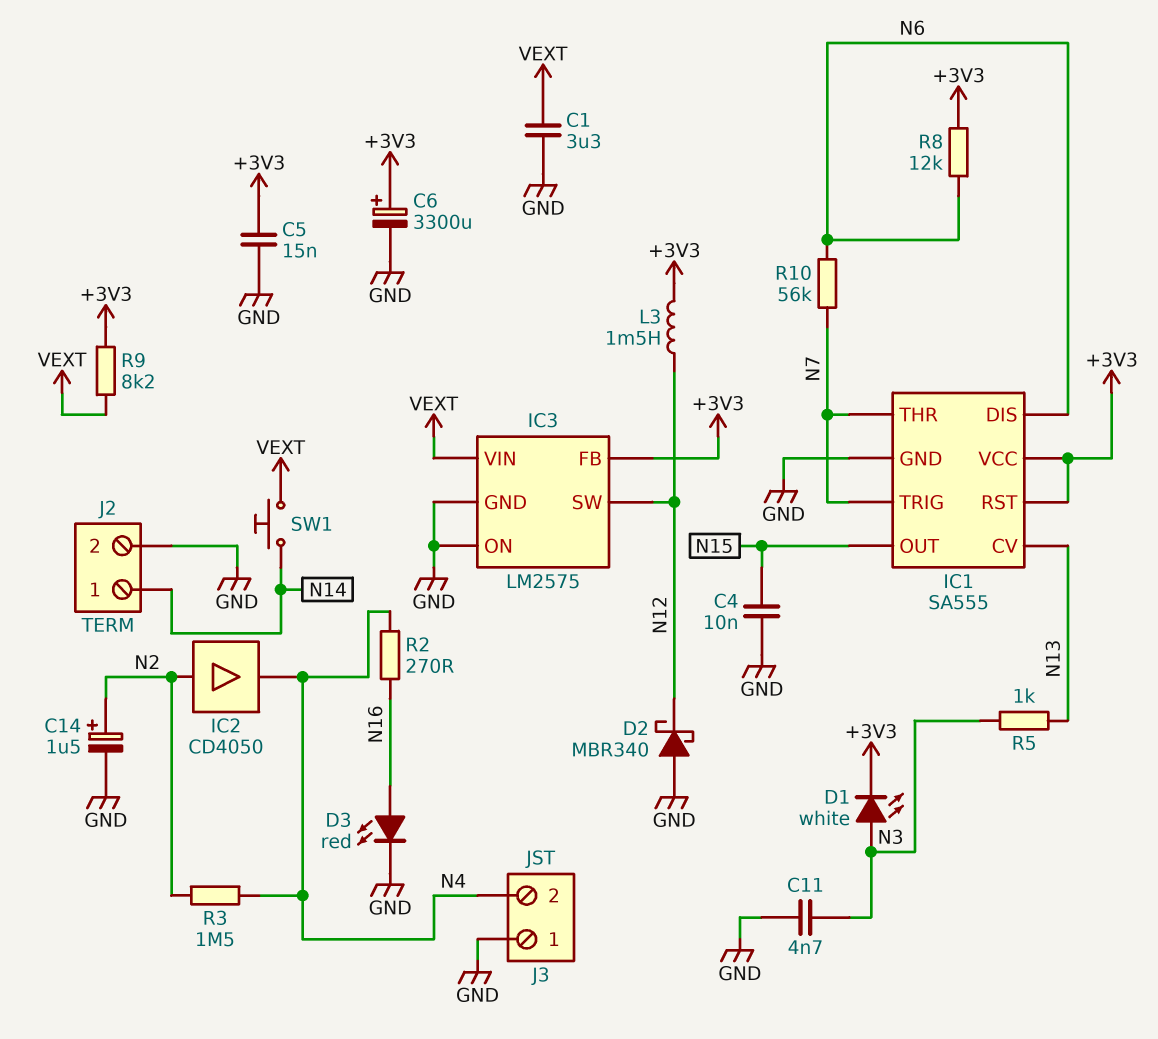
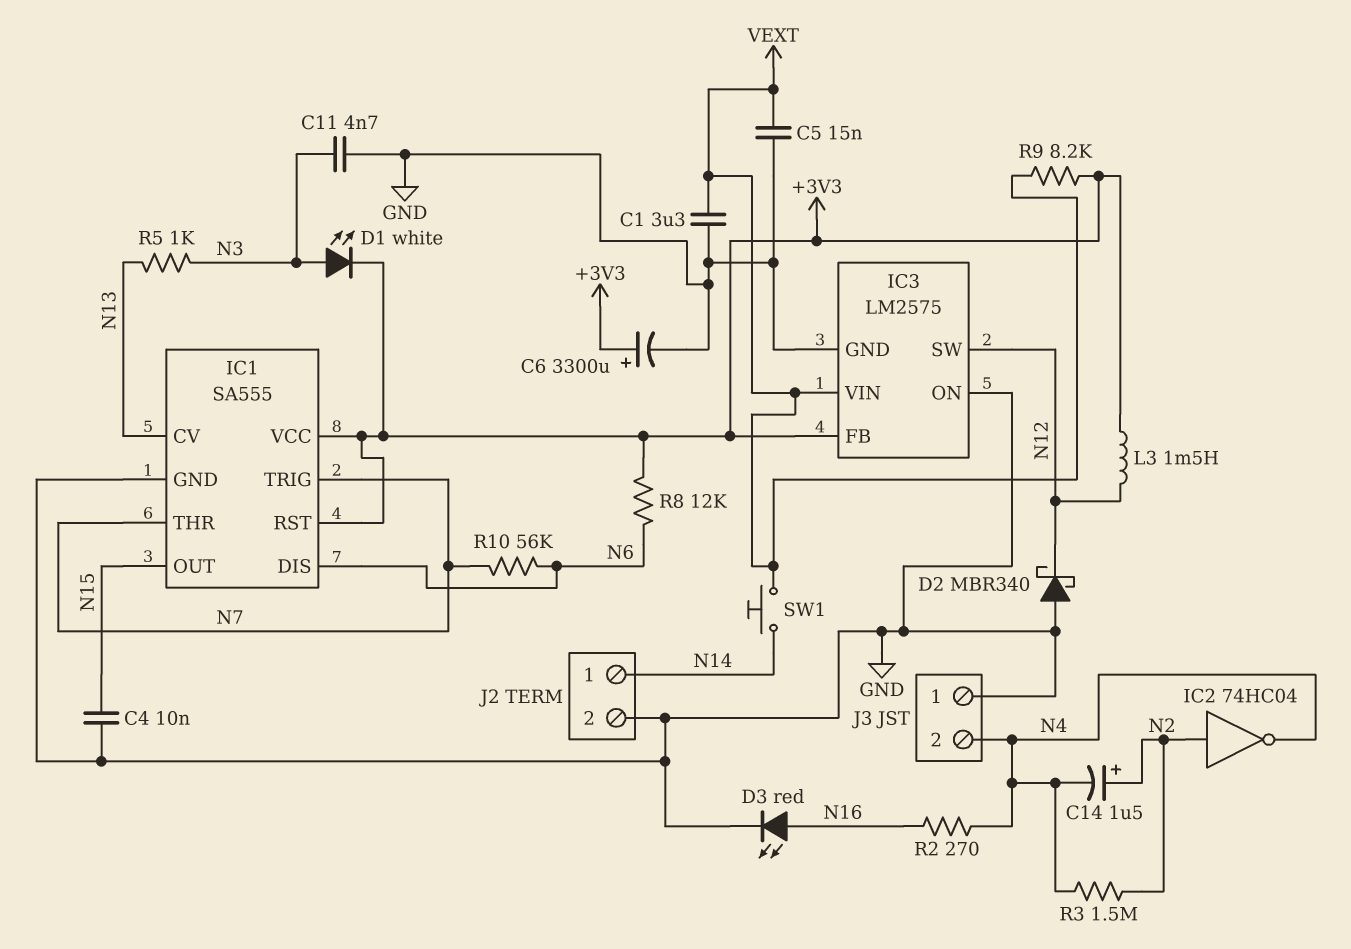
C5: 15nF (+3V3, GND) -> 15nF (GND, VEXT)
C14: 1.5uF (plus N2, minus GND) -> 1.5uF (plus N2, minus N4)
IC2: buffer CD4050 (in N2, out N4) -> NOT 74HC04 (in N2, out N4)

